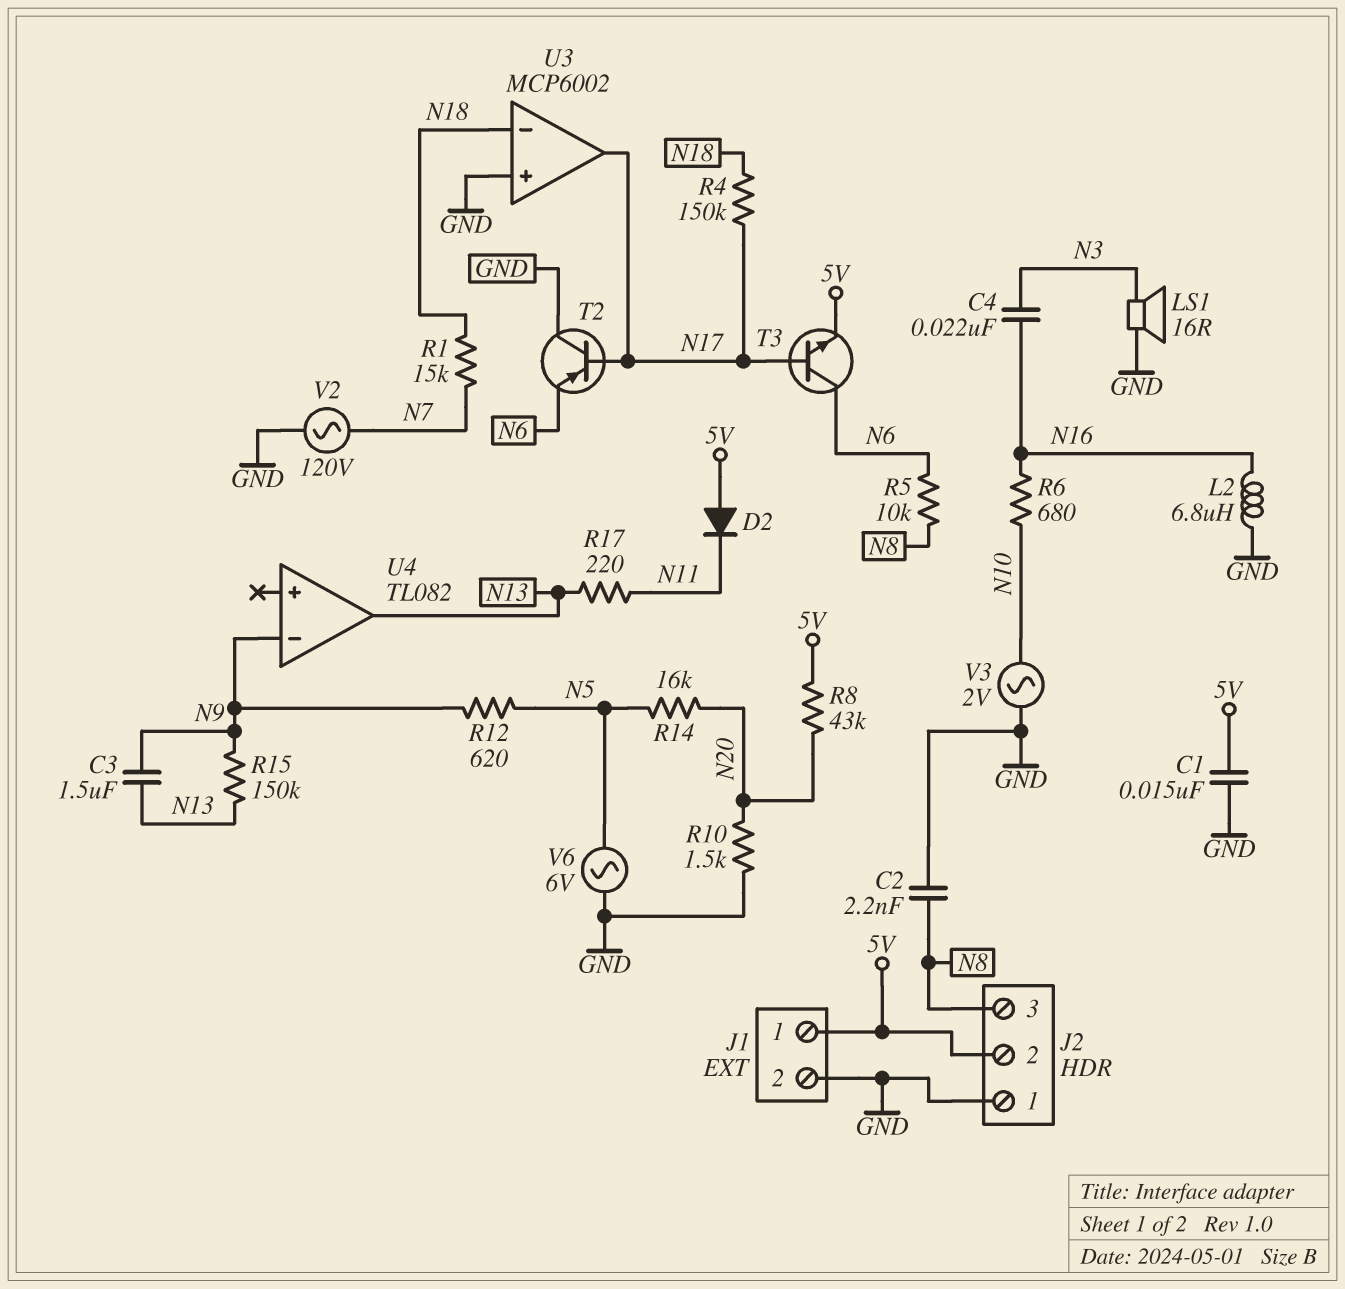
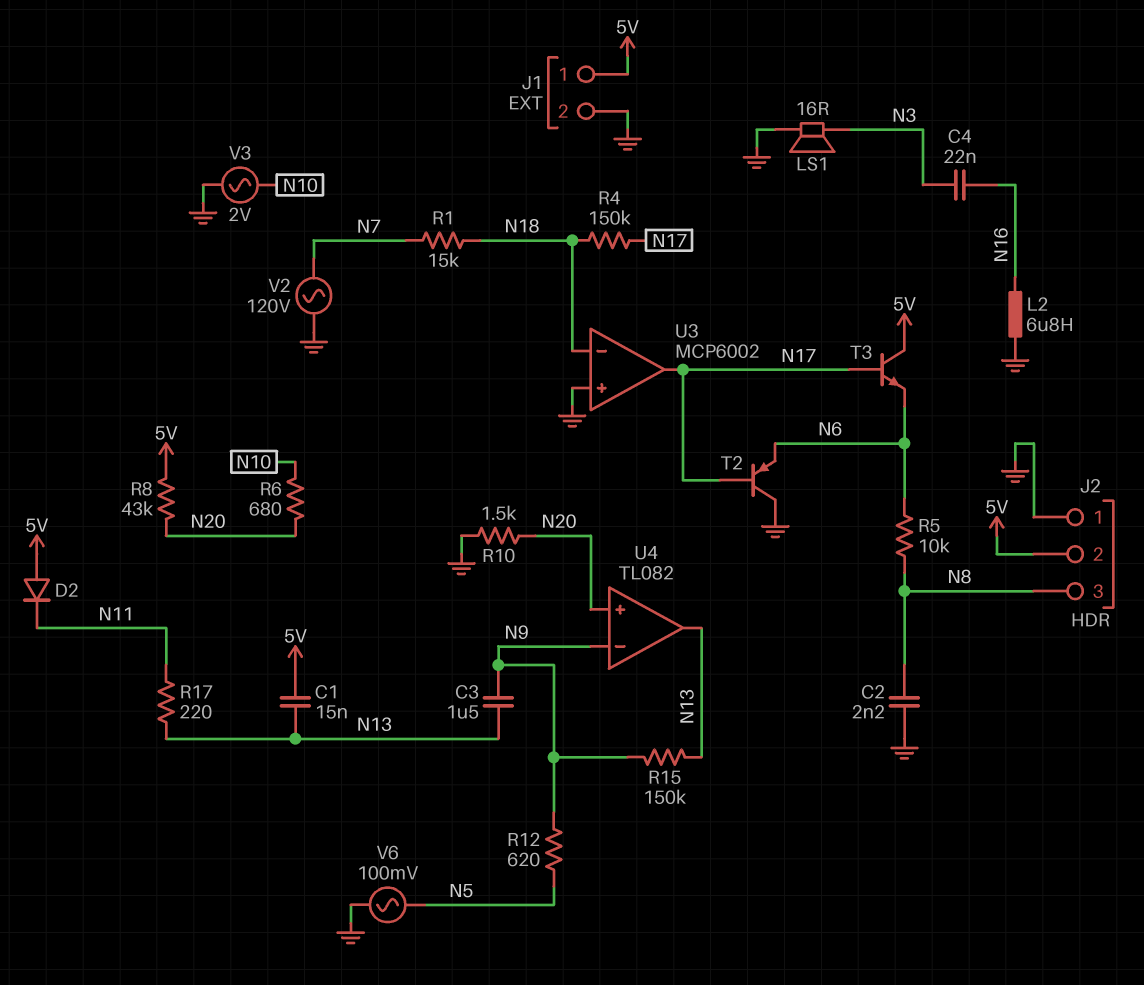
C1: 15nF (5V, GND) -> 15nF (5V, N13)
R6: 680 (N10, N16) -> 680 (N10, N20)
R14: 16k (N5, N20) -> none
T3: NPN (B N17, C N6, E 5V) -> NPN (B N17, C 5V, E N6)
U4 pin in+: none -> N20
V6: AC 6V (GND, N5) -> AC 100mV (GND, N5)

